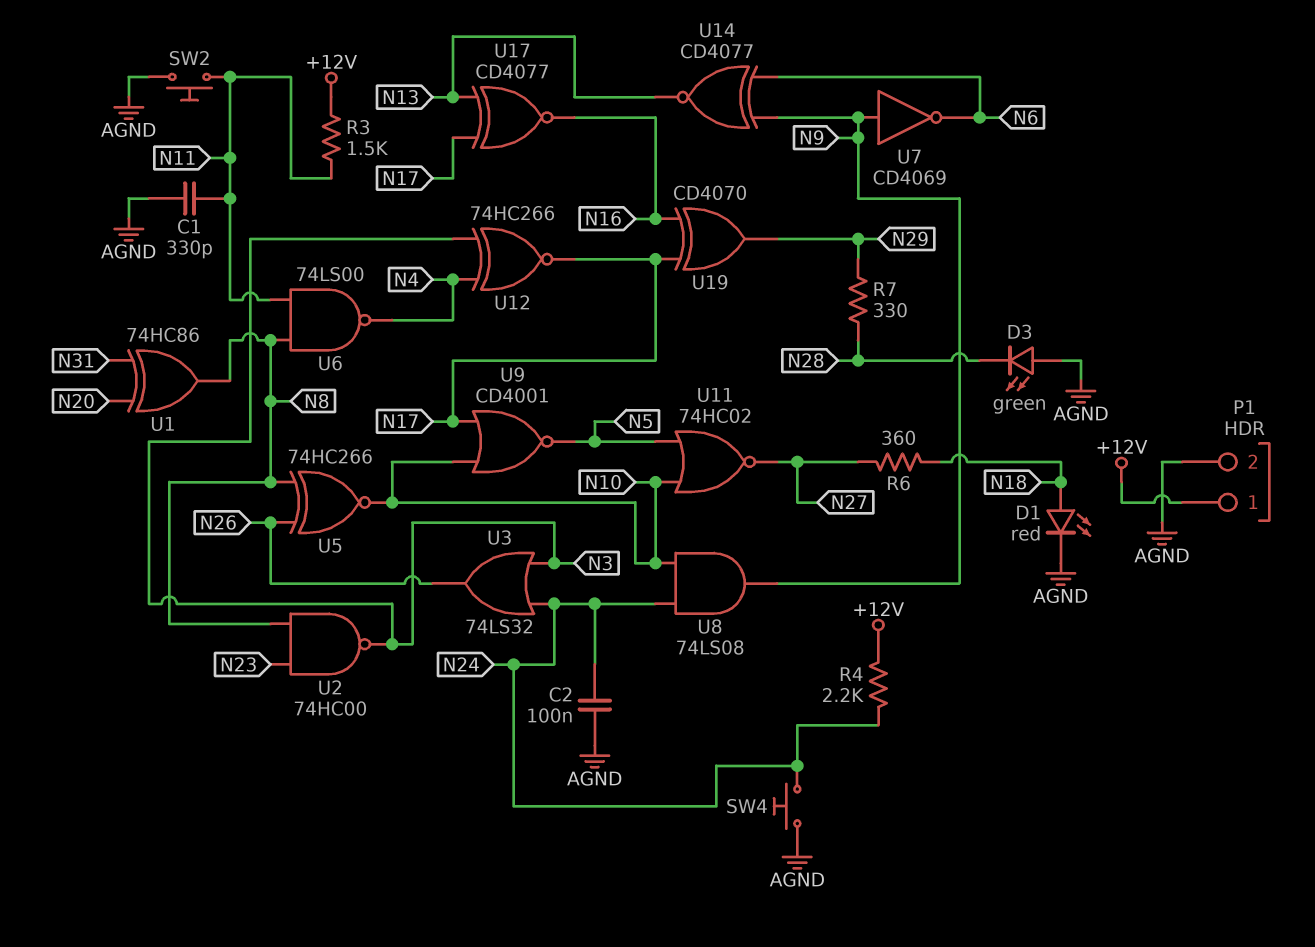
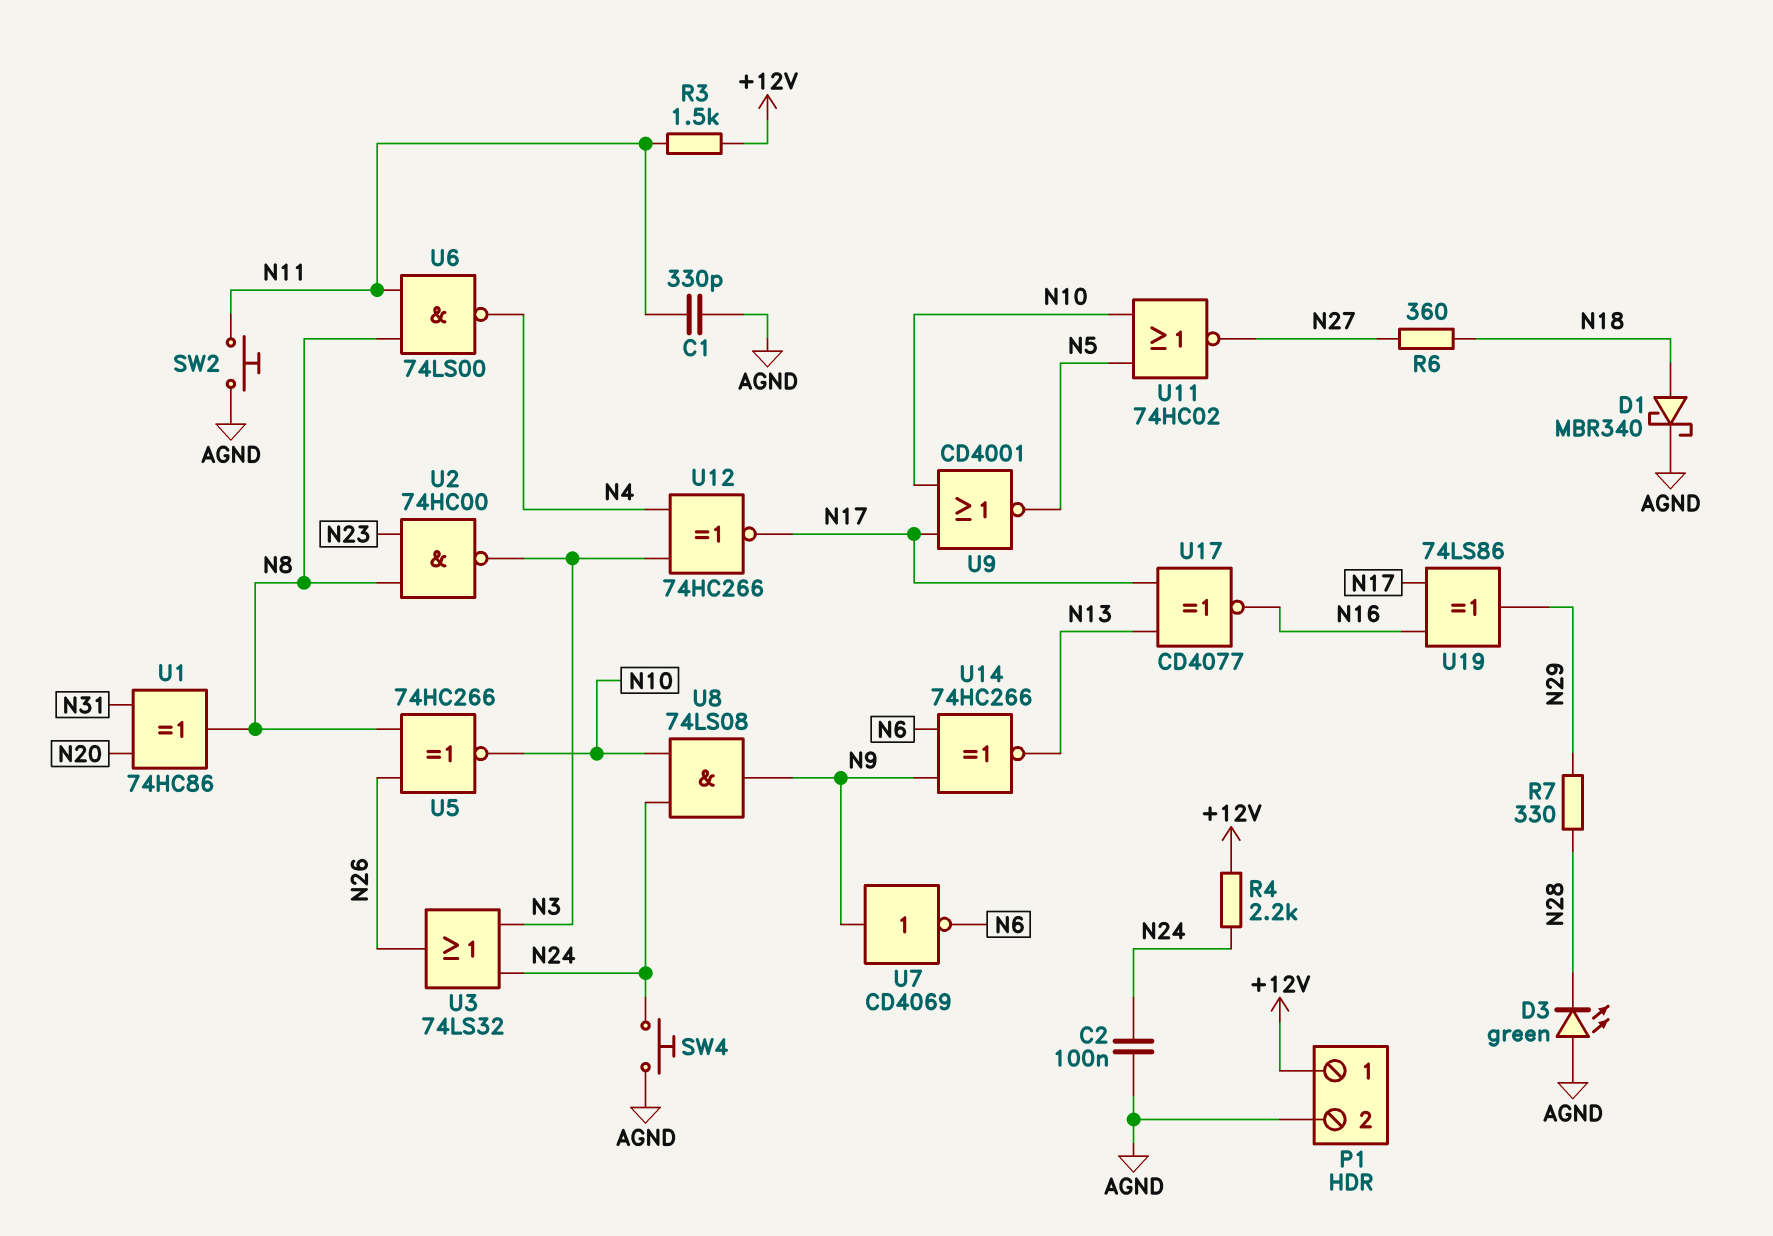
D1: LED red (A N18, K AGND) -> schottky MBR340 (A N18, K AGND)
U14: XNOR CD4077 (in N6, in N9, out N13) -> XNOR 74HC266 (in N6, in N9, out N13)
U19: XOR CD4070 (in N16, in N17, out N29) -> XOR 74LS86 (in N16, in N17, out N29)

